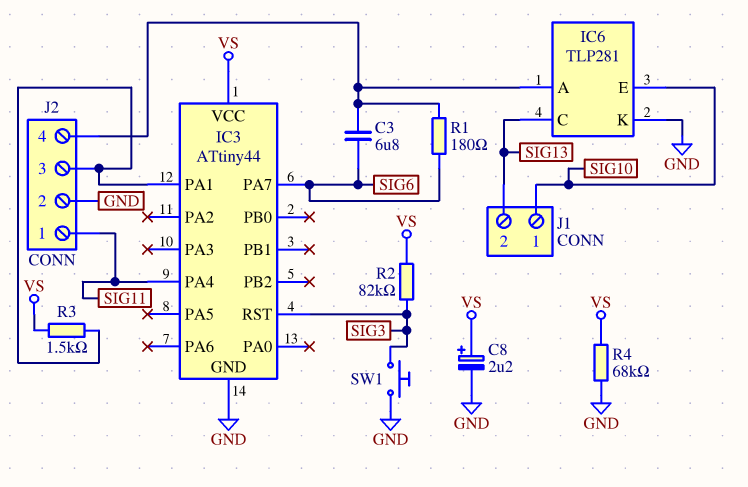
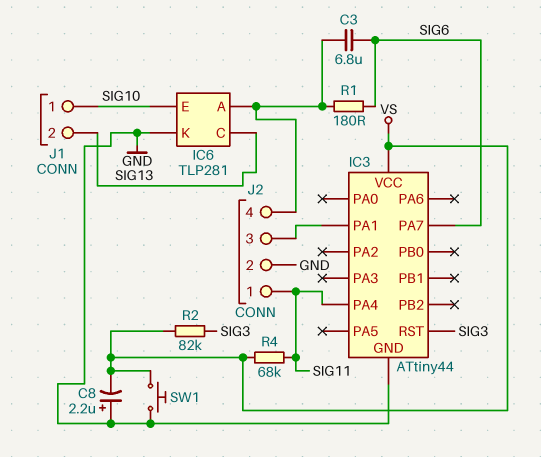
C8: 2.2uF (plus VS, minus GND) -> 2.2uF (plus GND, minus VS)
R3: 1.5k (IC3/PA1, VS) -> none
R4: 68k (GND, VS) -> 68k (SIG11, VS)
SW1: button (GND, SIG3) -> button (GND, VS)

